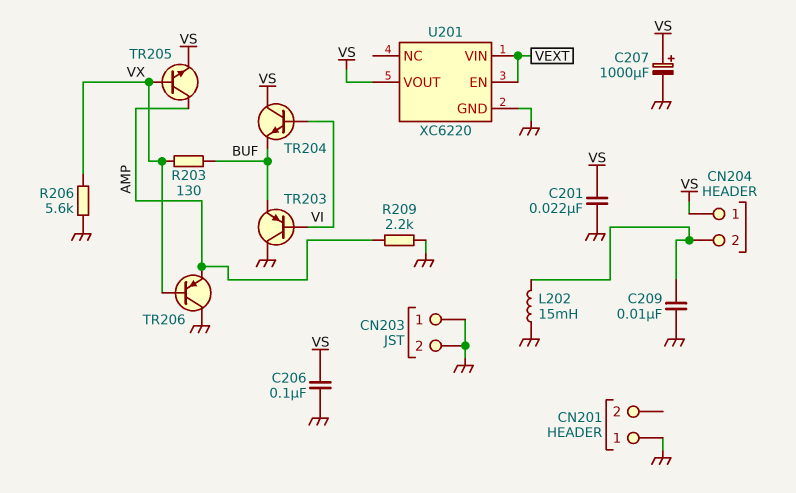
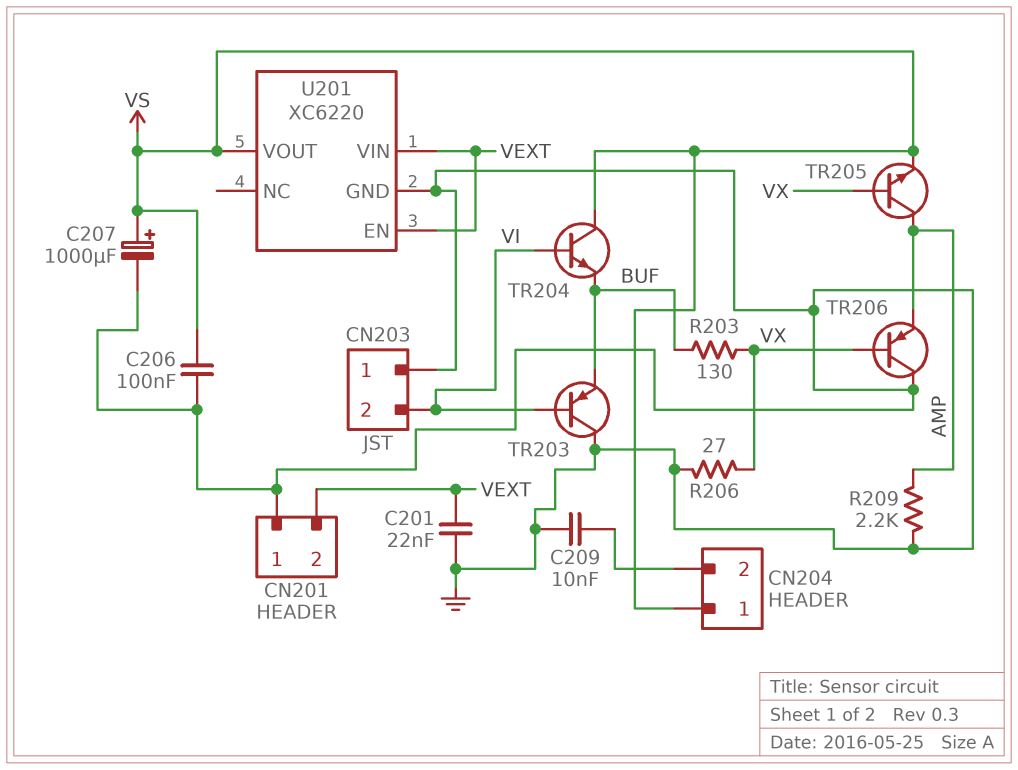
C201: 22nF (GND, VS) -> 22nF (GND, VEXT)
CN201 pin 2: none -> VEXT
CN203 pin 2: GND -> VI
L202: 15mH (CN204/2, GND) -> none
R206: 5.6k (GND, VX) -> 27 (GND, VX)

